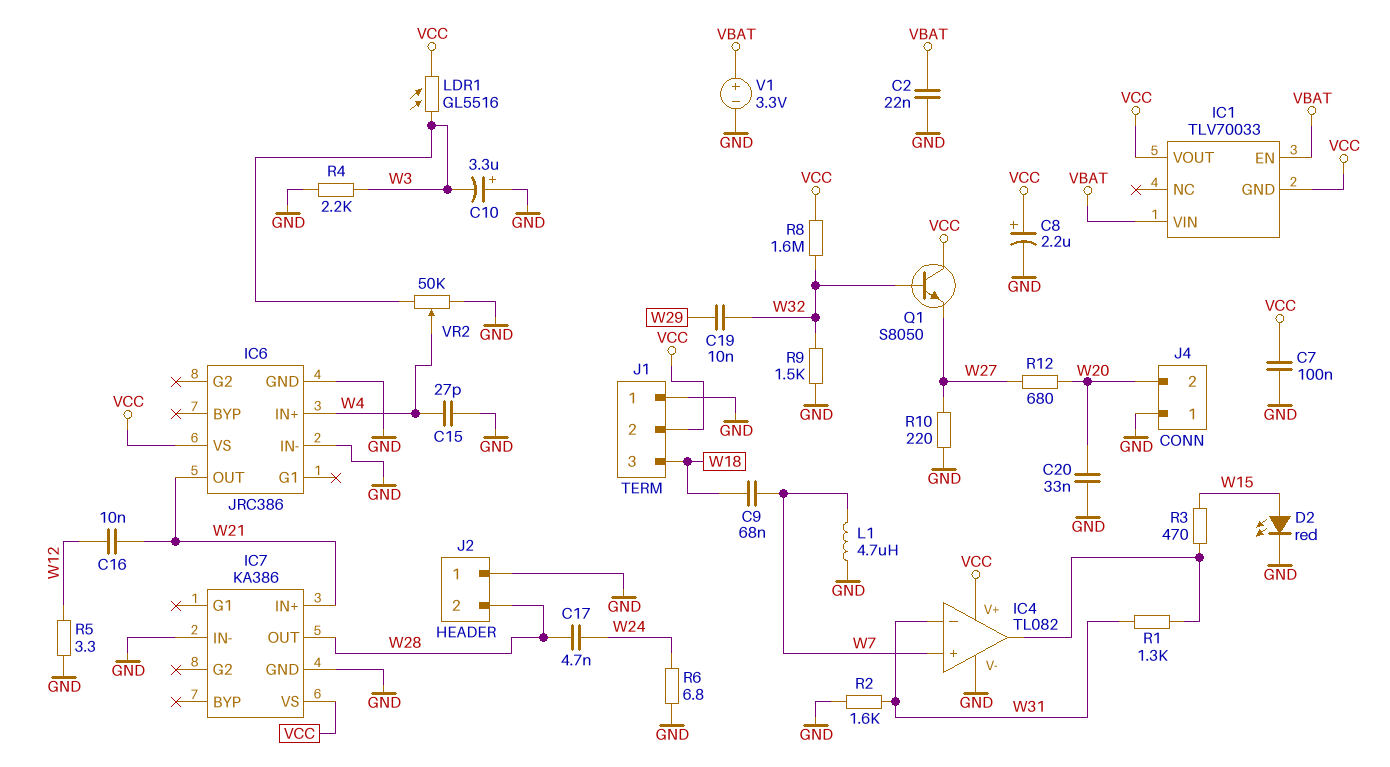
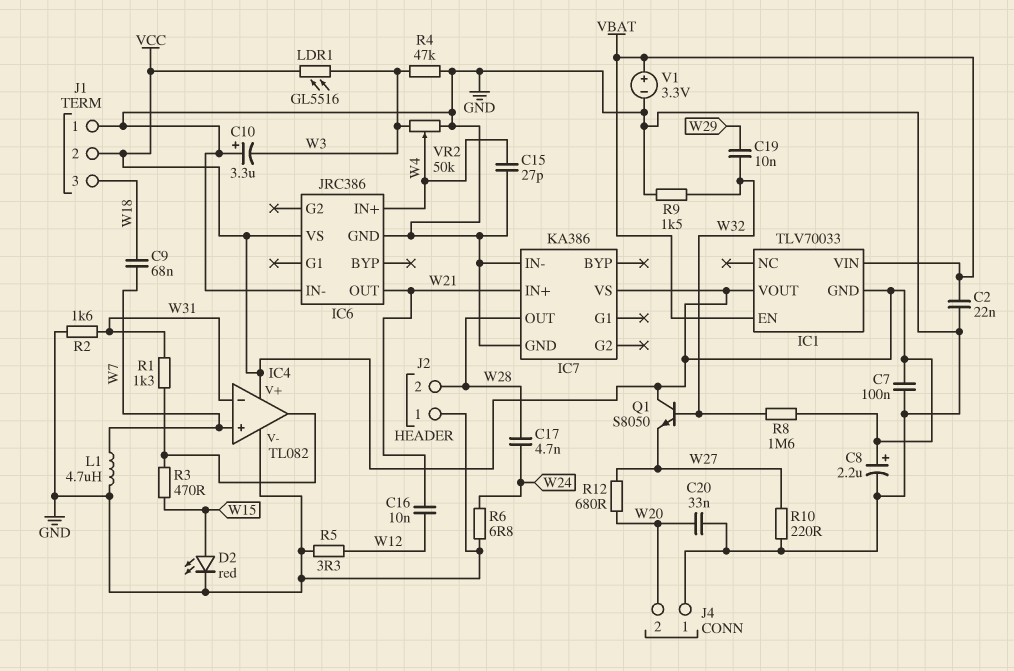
R4: 2.2k (GND, W3) -> 47k (GND, W3)

